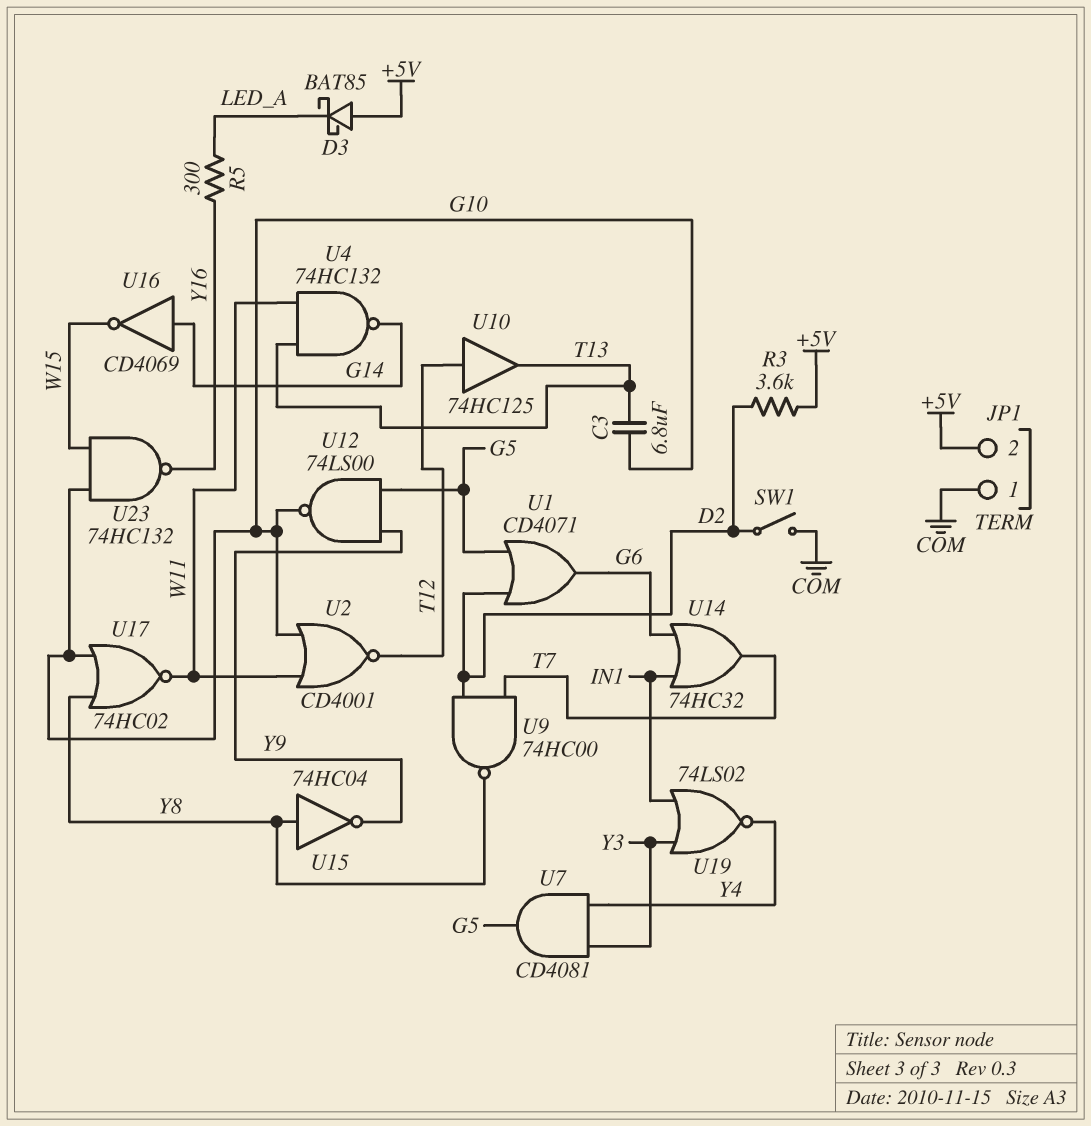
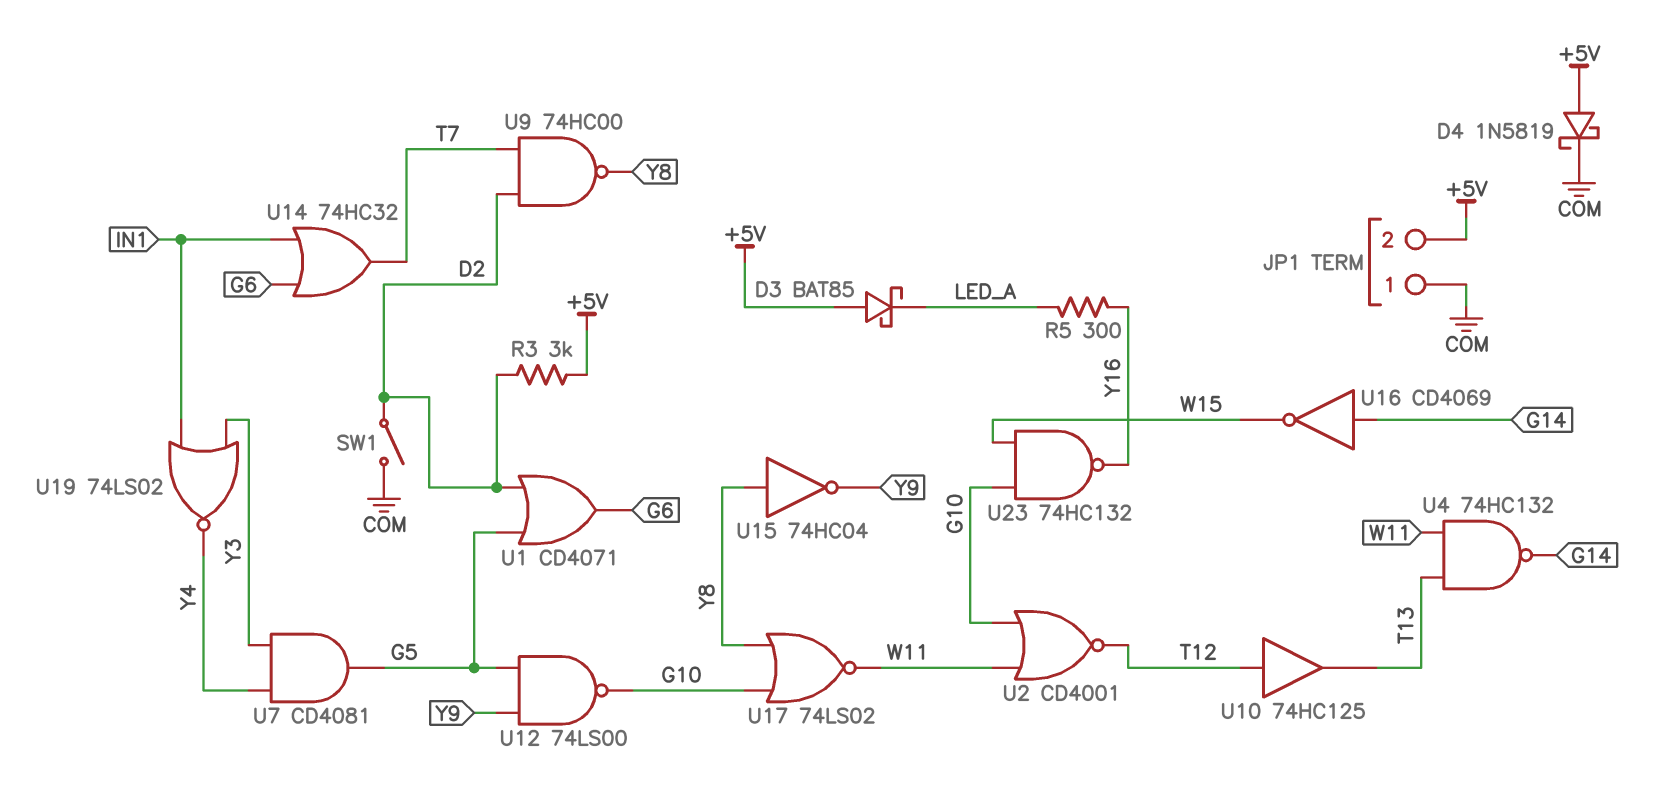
C3: 6.8uF (G10, T13) -> none
D4: none -> schottky 1N5819 (A +5V, K COM)
R3: 3.6k (+5V, D2) -> 3k (+5V, D2)
U17: NOR 74HC02 (in G10, in Y8, out W11) -> NOR 74LS02 (in G10, in Y8, out W11)

